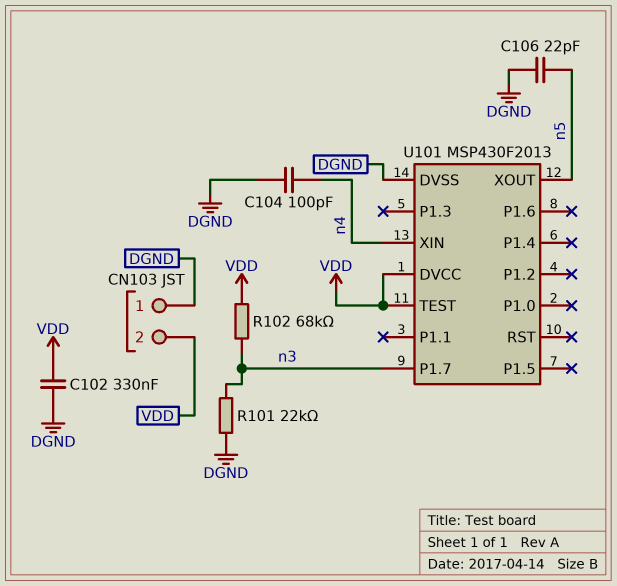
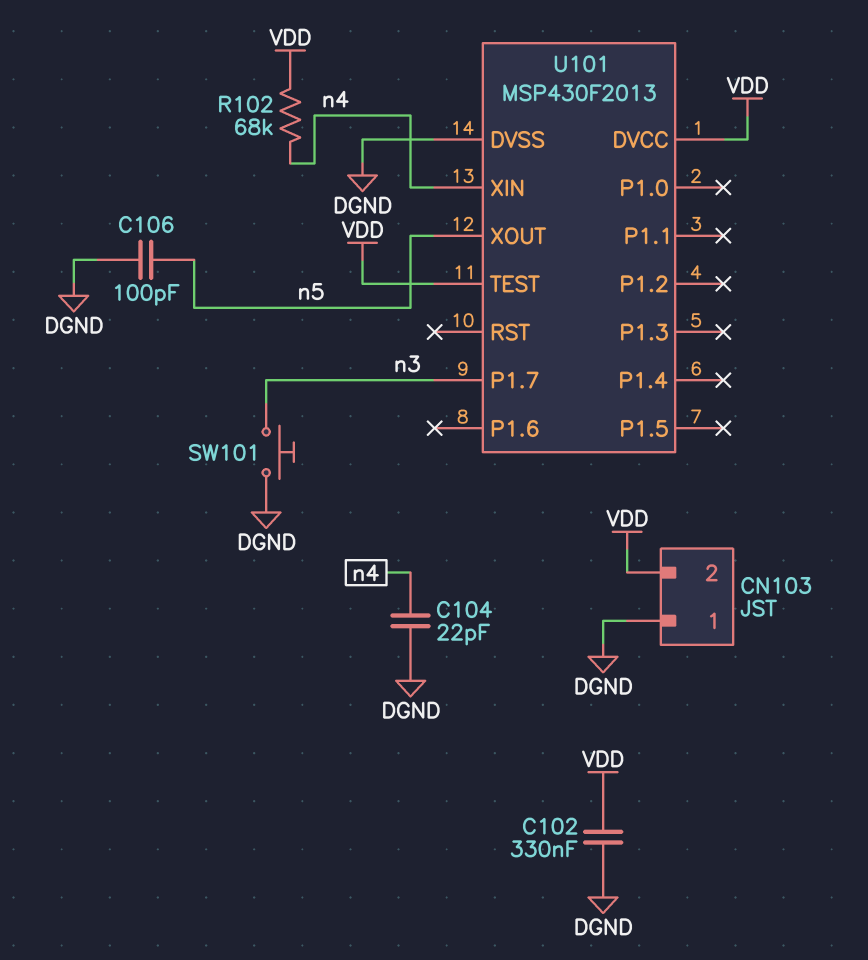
C104: 100pF (DGND, n4) -> 22pF (DGND, n4)
C106: 22pF (DGND, n5) -> 100pF (DGND, n5)
R101: 22k (DGND, n3) -> none
R102: 68k (VDD, n3) -> 68k (VDD, n4)
SW101: none -> button (DGND, n3)

